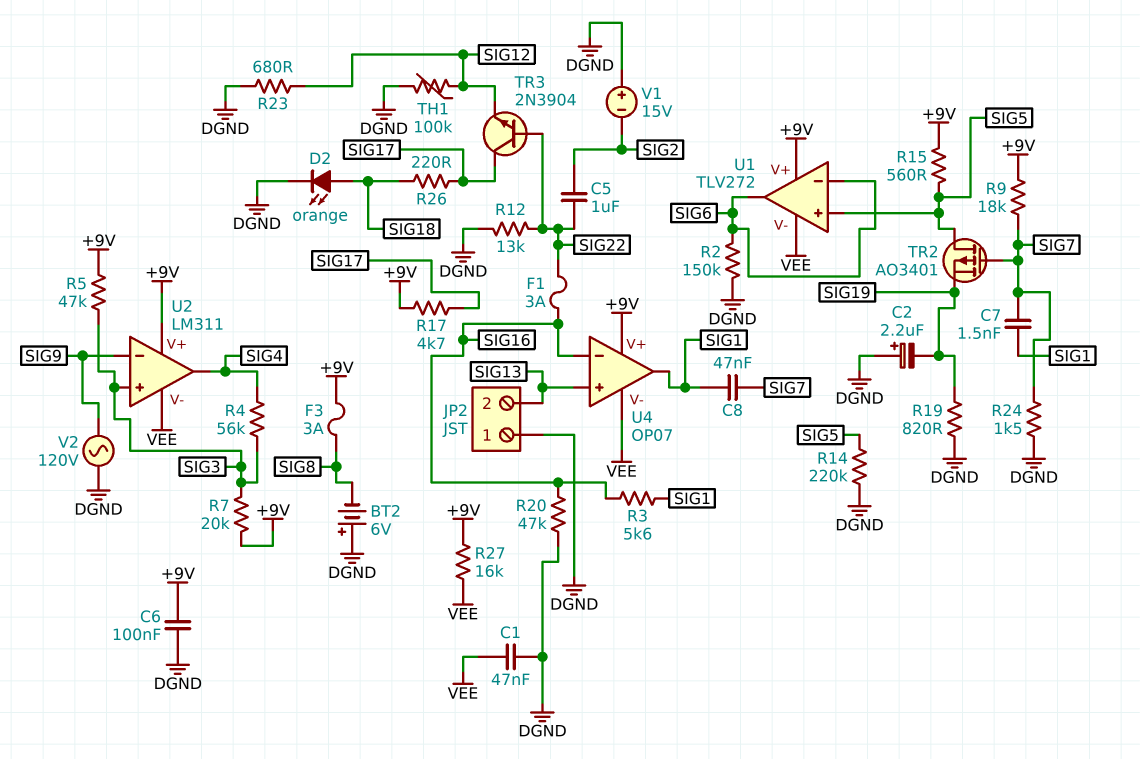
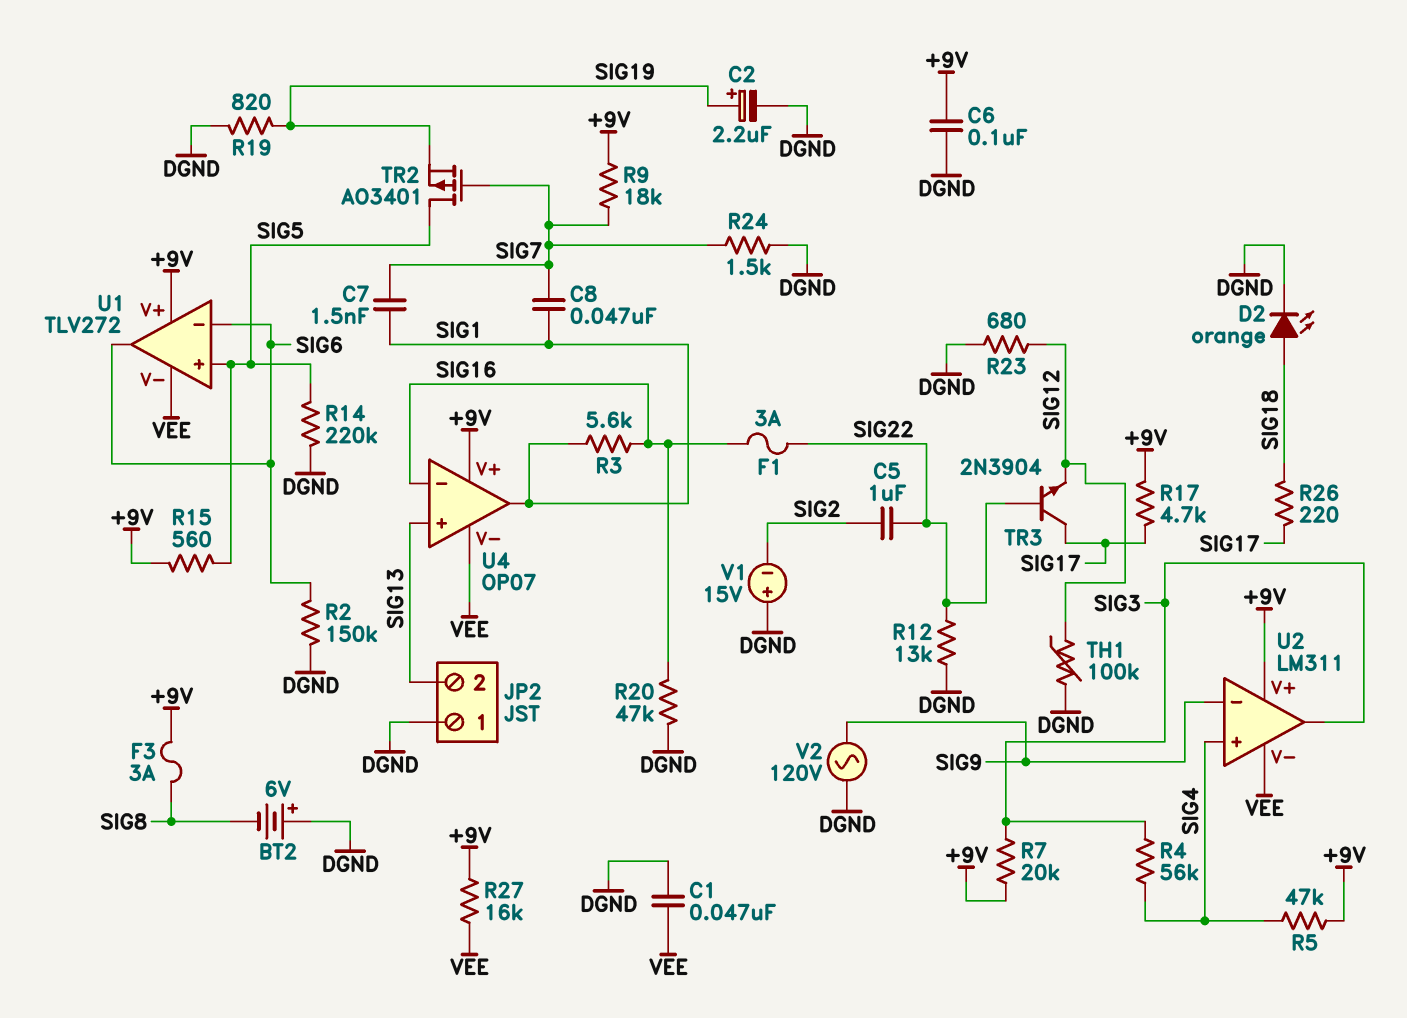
C2: 2.2uF (plus DGND, minus SIG19) -> 2.2uF (plus SIG19, minus DGND)
R5: 47k (+9V, SIG3) -> 47k (+9V, SIG4)
U2 pin in+: SIG3 -> SIG4
U2 pin out: SIG4 -> SIG3

